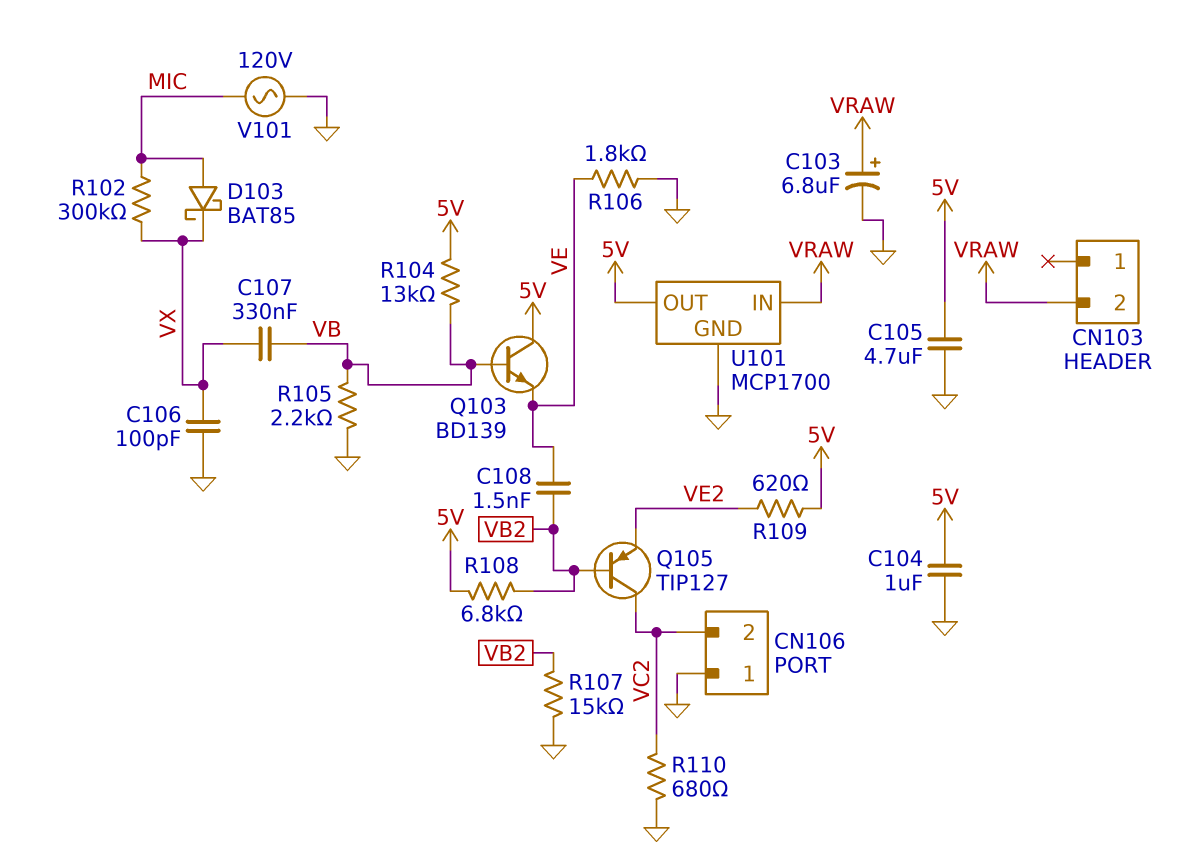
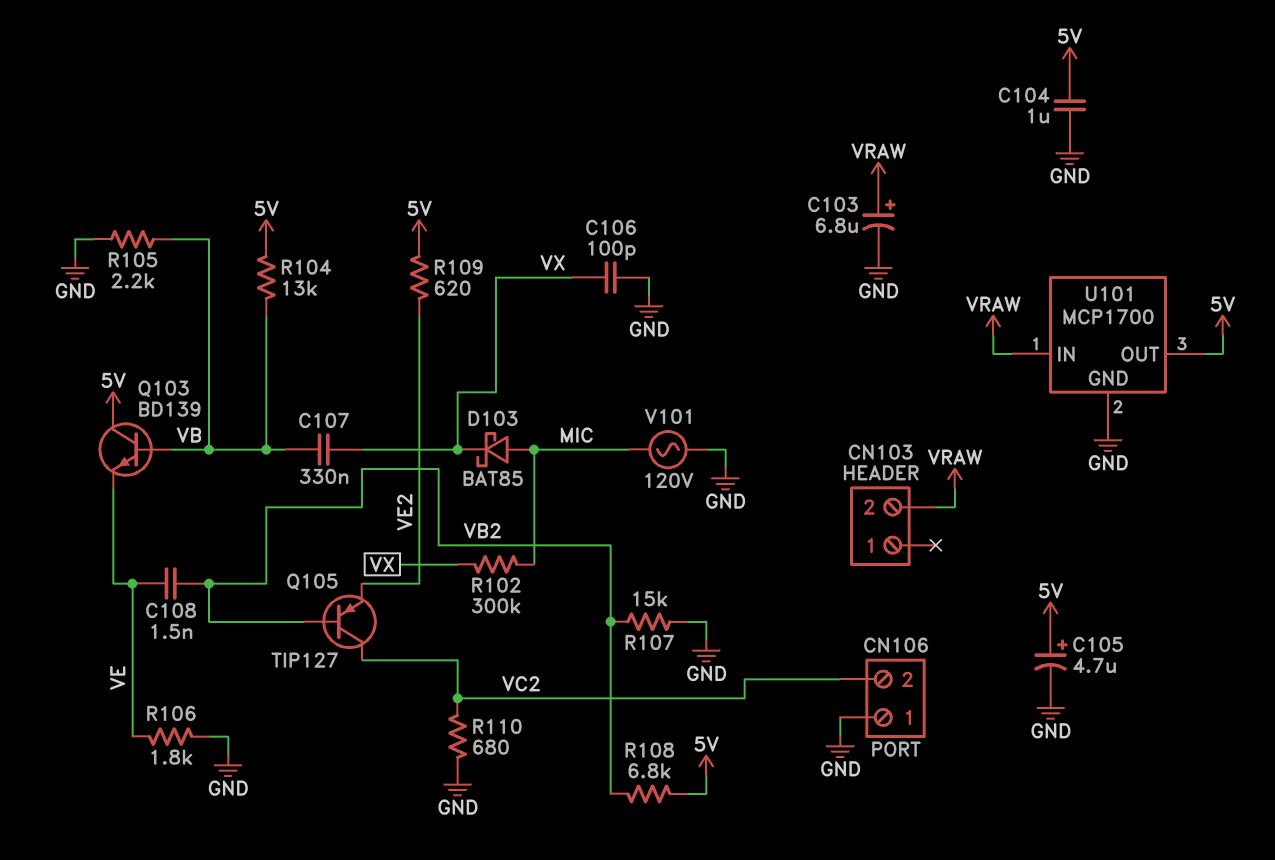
C105: 4.7uF (5V, GND) -> 4.7uF (plus 5V, minus GND)

